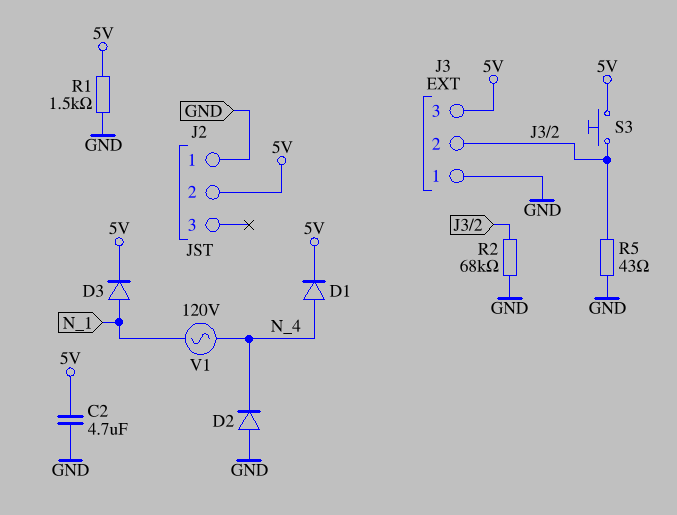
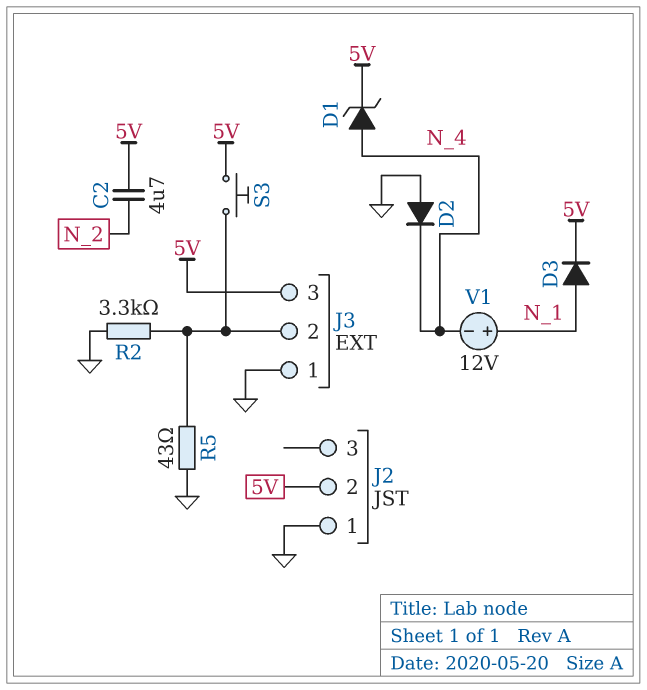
C2: 4.7uF (5V, GND) -> 4.7uF (5V, N_2)
D1: diode (A N_4, K 5V) -> zener (A N_4, K 5V)
R1: 1.5k (5V, GND) -> none
R2: 68k (GND, J3/2) -> 3.3k (GND, J3/2)
V1: AC 120V (N_1, N_4) -> 12V (plus N_1, minus N_4)

